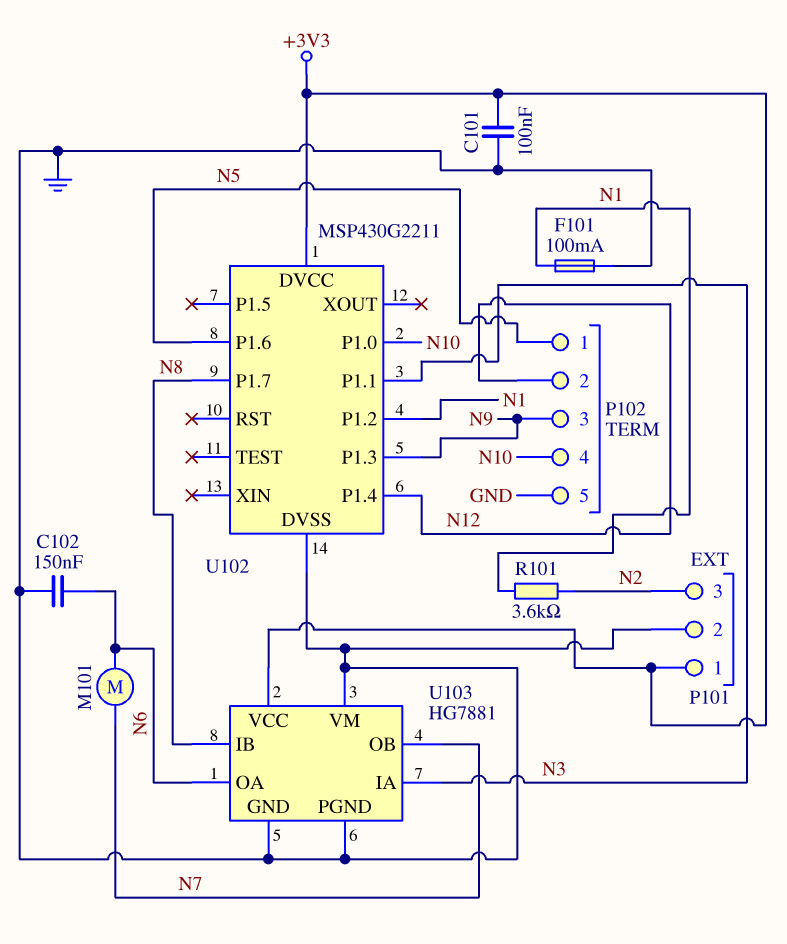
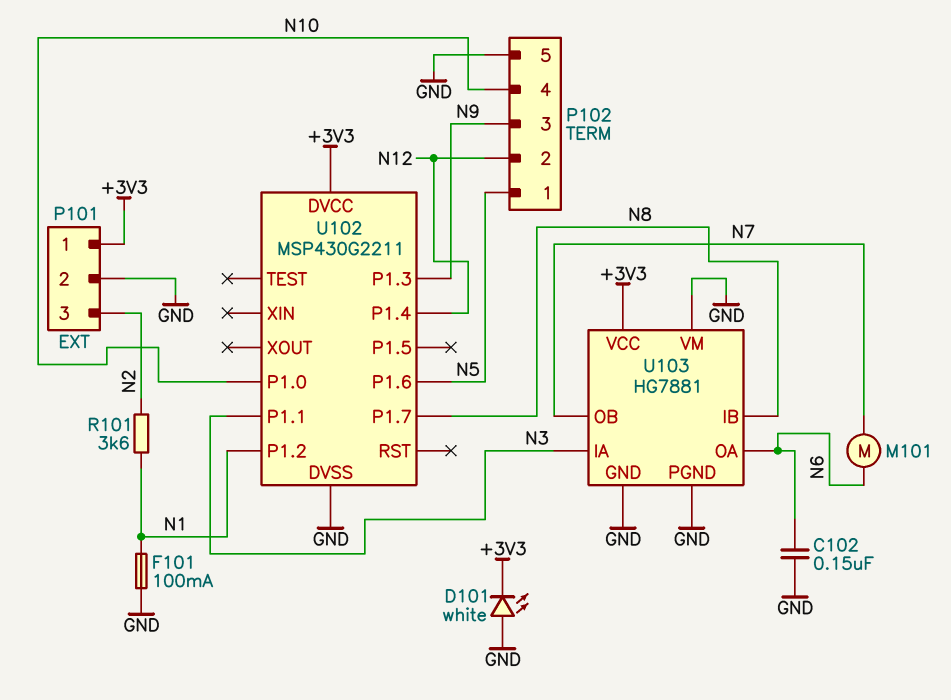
C101: 100nF (+3V3, GND) -> none
D101: none -> LED white (A GND, K +3V3)

